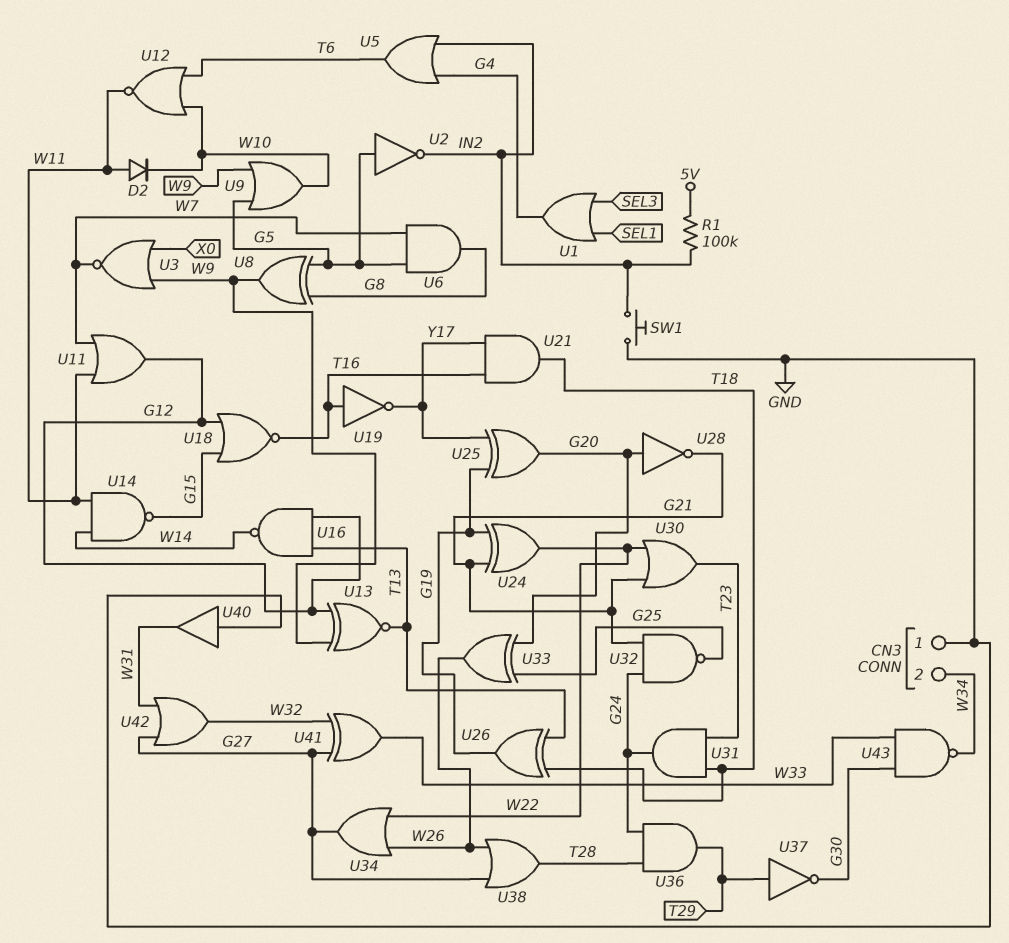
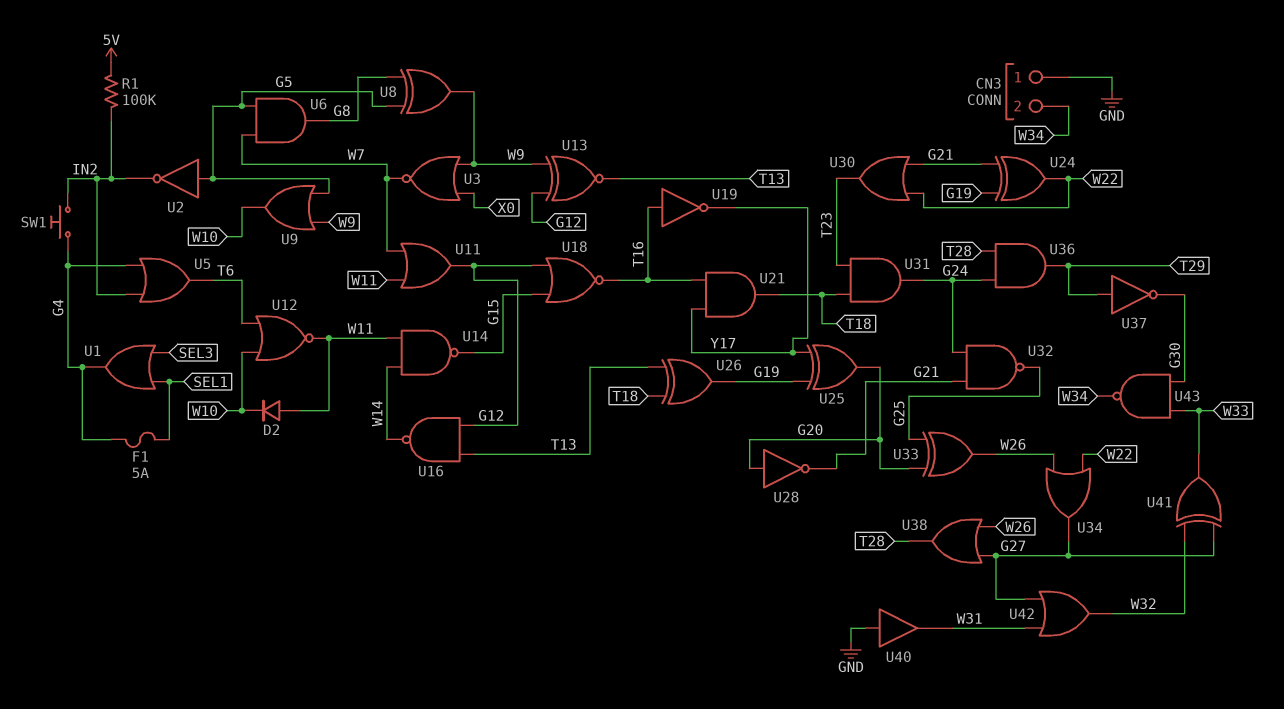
F1: none -> 5A (G4, SEL1)
SW1: button (GND, IN2) -> button (G4, IN2)

